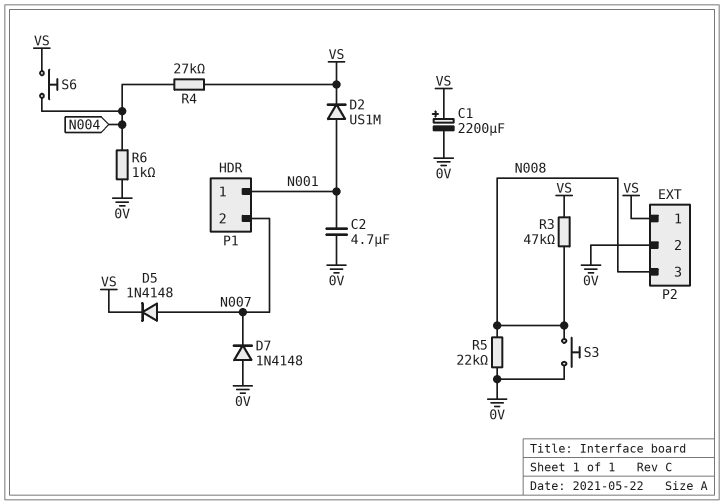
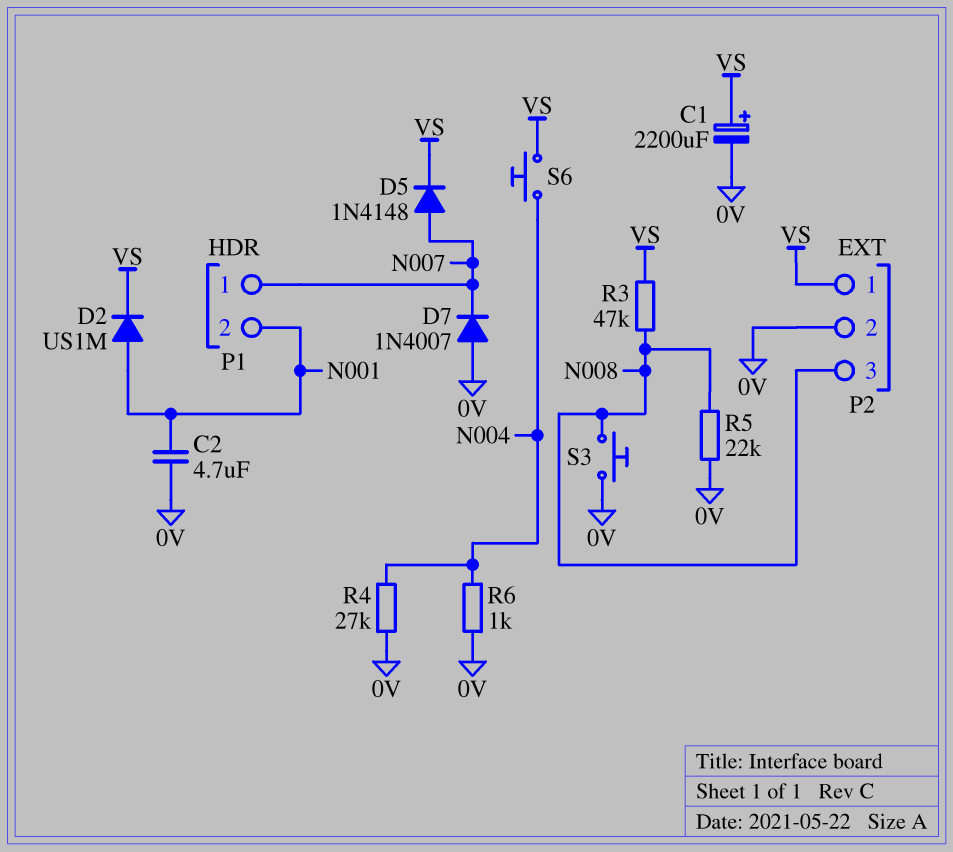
D7: diode 1N4148 (A 0V, K N007) -> diode 1N4007 (A 0V, K N007)
P1 pin 1: N001 -> N007
P1 pin 2: N007 -> N001
R4: 27k (N004, VS) -> 27k (0V, N004)

